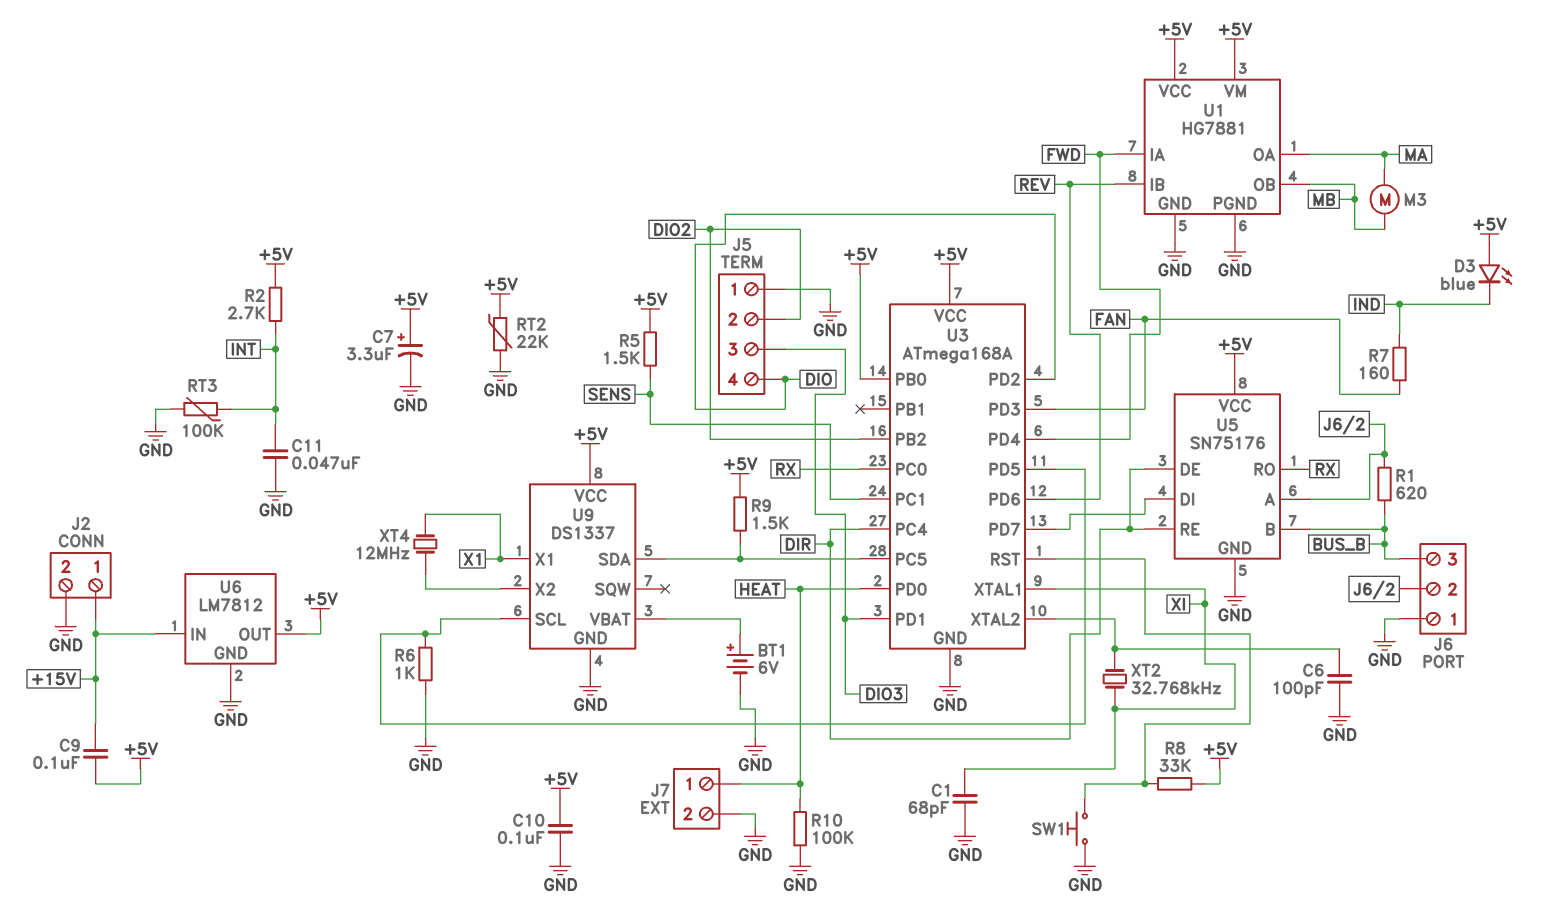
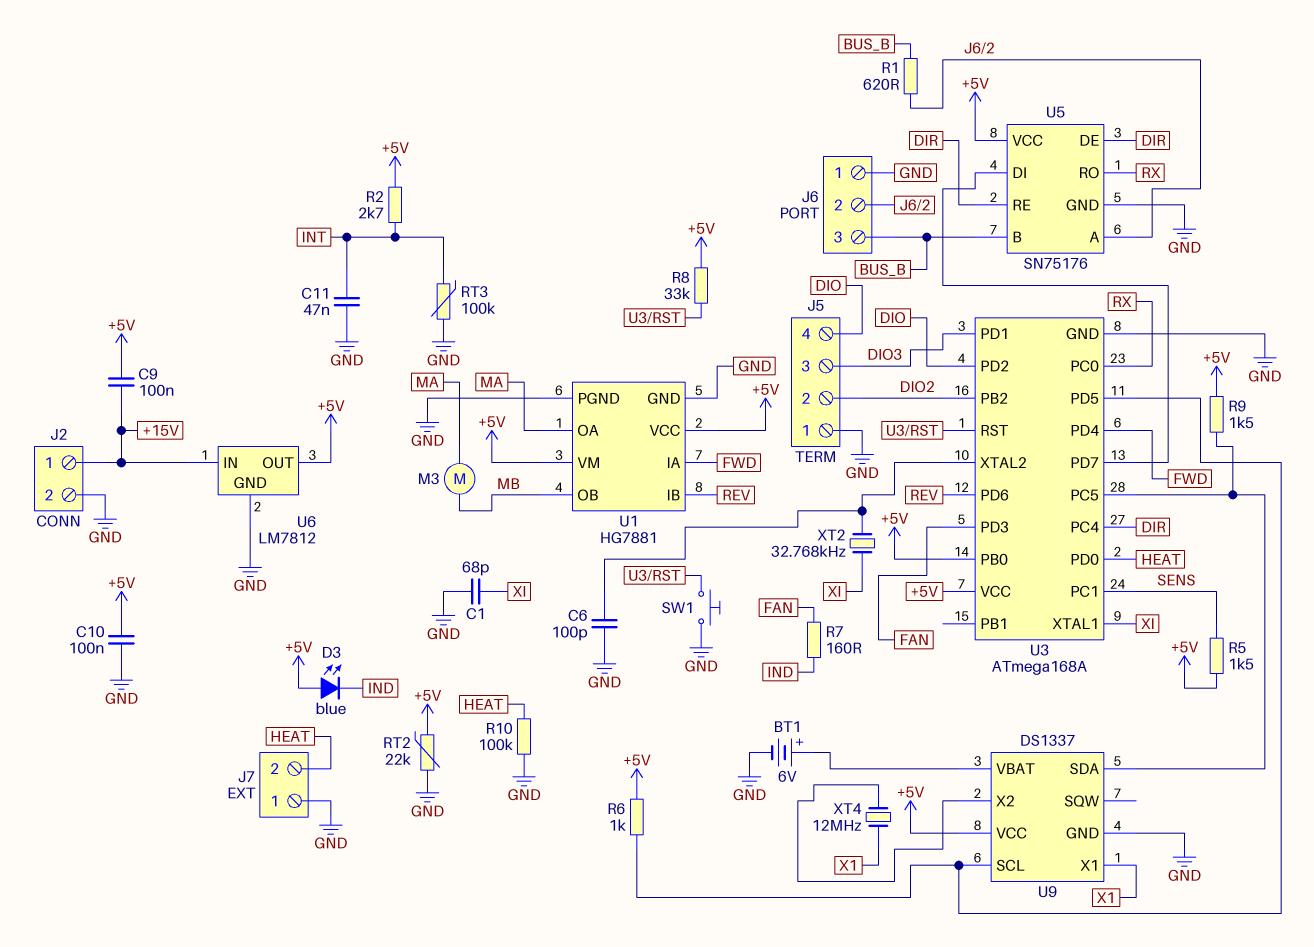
C7: 3.3uF (plus +5V, minus GND) -> none
J7 pin 1: HEAT -> GND
J7 pin 2: GND -> HEAT
R6: 1k (GND, U3/PD5) -> 1k (+5V, U3/PD5)

